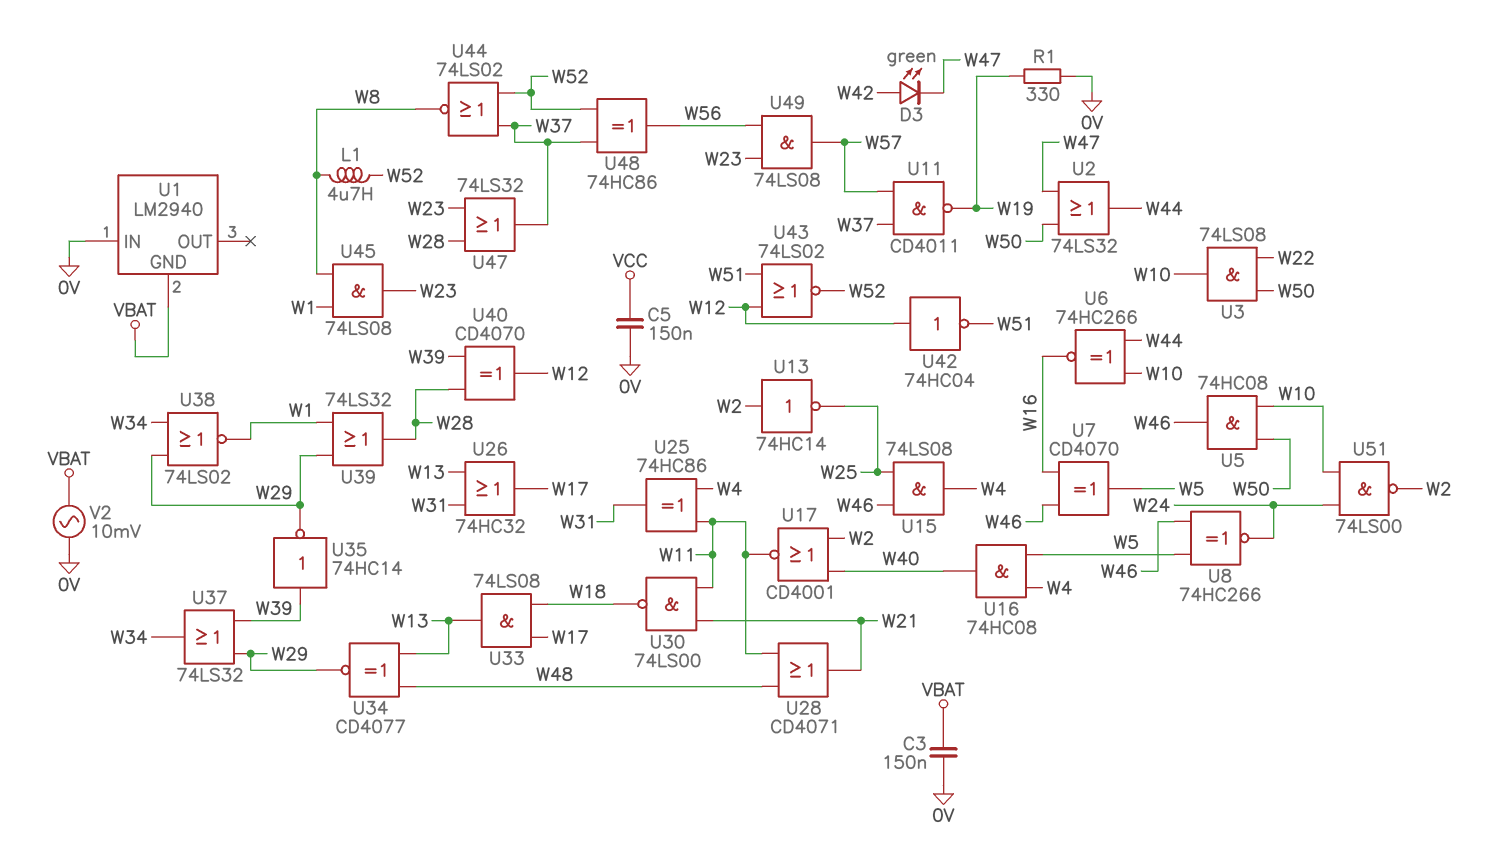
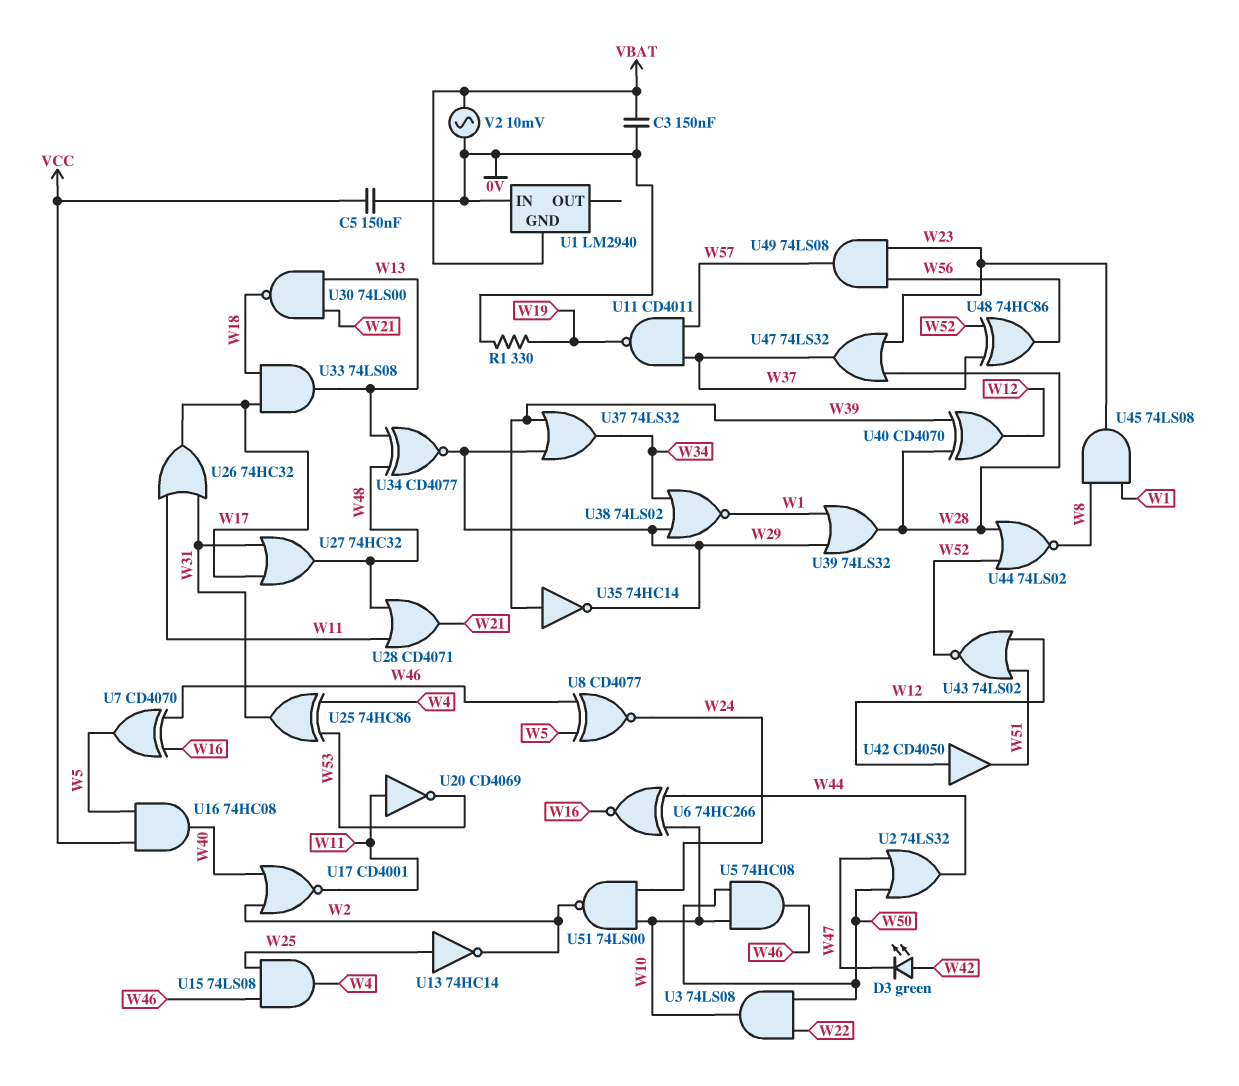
L1: 4.7uH (W8, W52) -> none
U8: XNOR 74HC266 (in W5, in W46, out W24) -> XNOR CD4077 (in W5, in W46, out W24)
U13: NOT 74HC14 (in W2, out W25) -> NOT 74HC14 (in W25, out W2)
U16: AND 74HC08 (in W4, in W5, out W40) -> AND 74HC08 (in VCC, in W5, out W40)
U20: none -> NOT CD4069 (in W11, out W53)
U25: XOR 74HC86 (in W4, in W11, out W31) -> XOR 74HC86 (in W4, in W53, out W31)
U26: OR 74HC32 (in W13, in W31, out W17) -> OR 74HC32 (in W11, in W31, out W17)
U27: none -> OR 74HC32 (in W17, in W31, out W48)
U30: NAND 74LS00 (in W11, in W21, out W18) -> NAND 74LS00 (in W13, in W21, out W18)
U42: NOT 74HC04 (in W12, out W51) -> buffer CD4050 (in W12, out W51)
U44: NOR 74LS02 (in W37, in W52, out W8) -> NOR 74LS02 (in W28, in W52, out W8)

